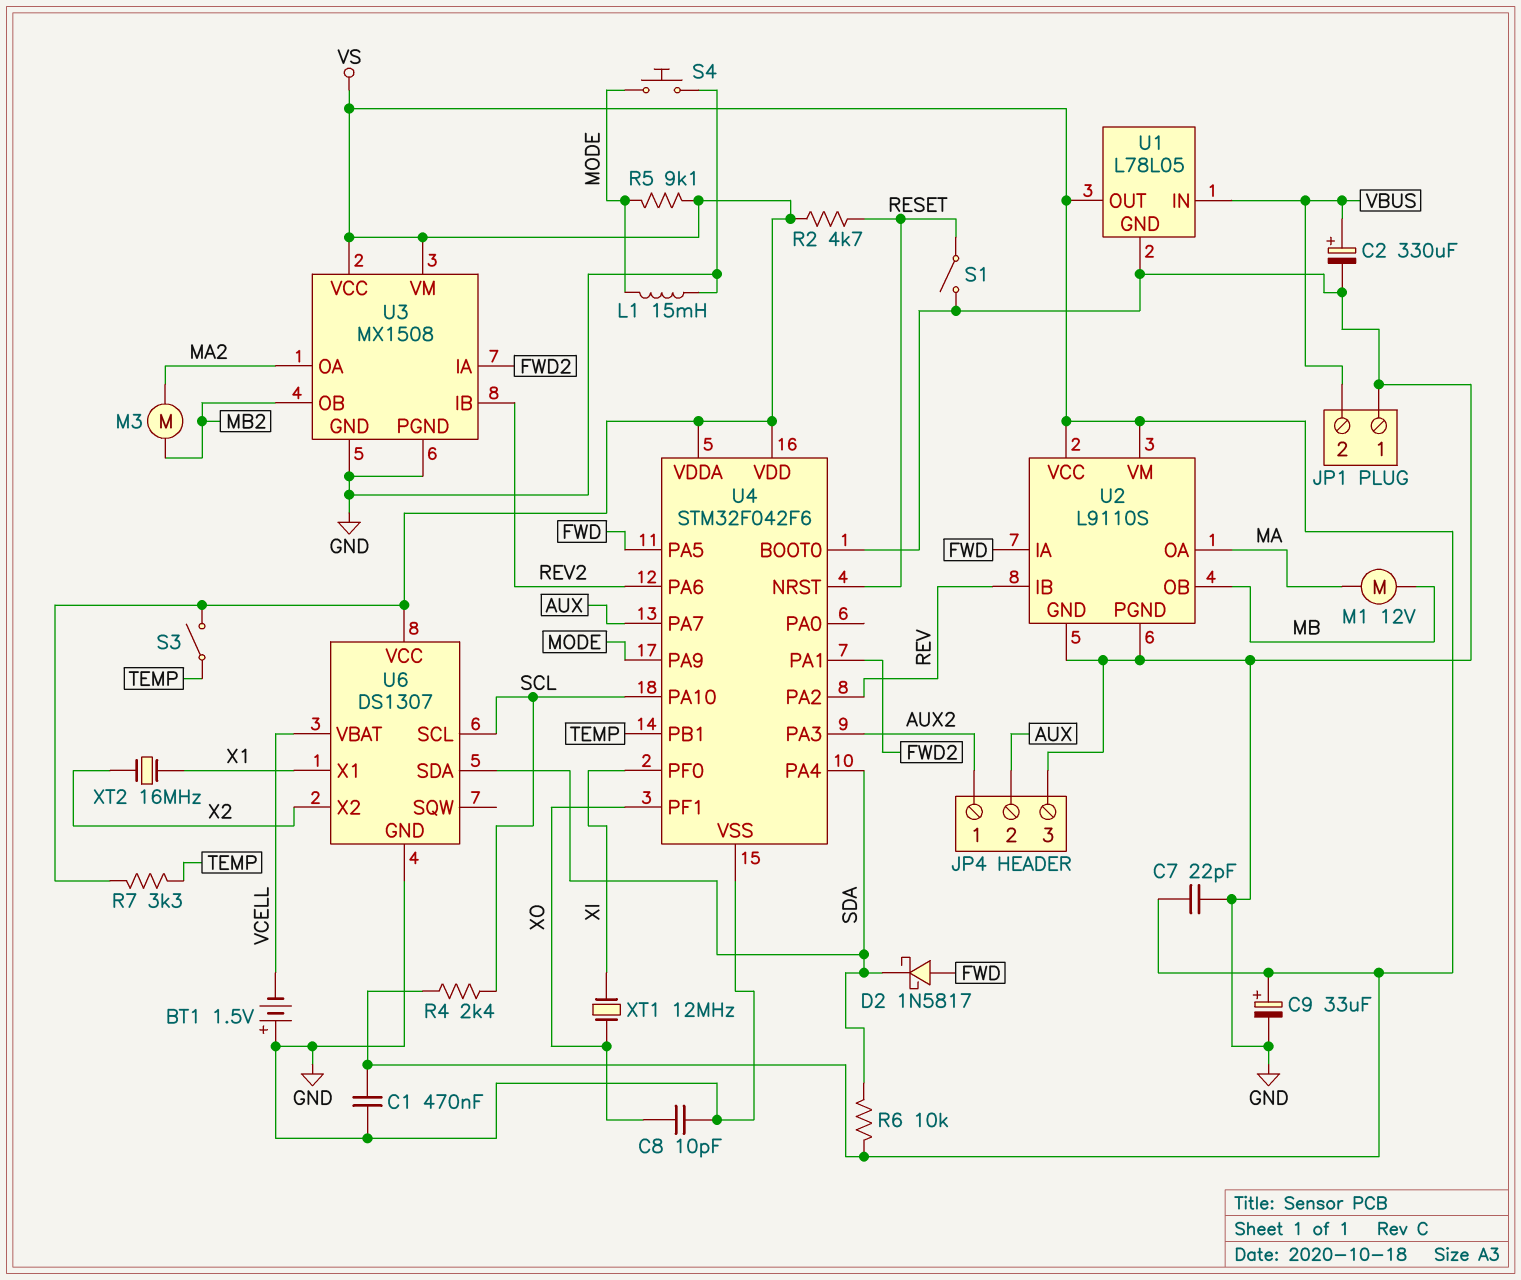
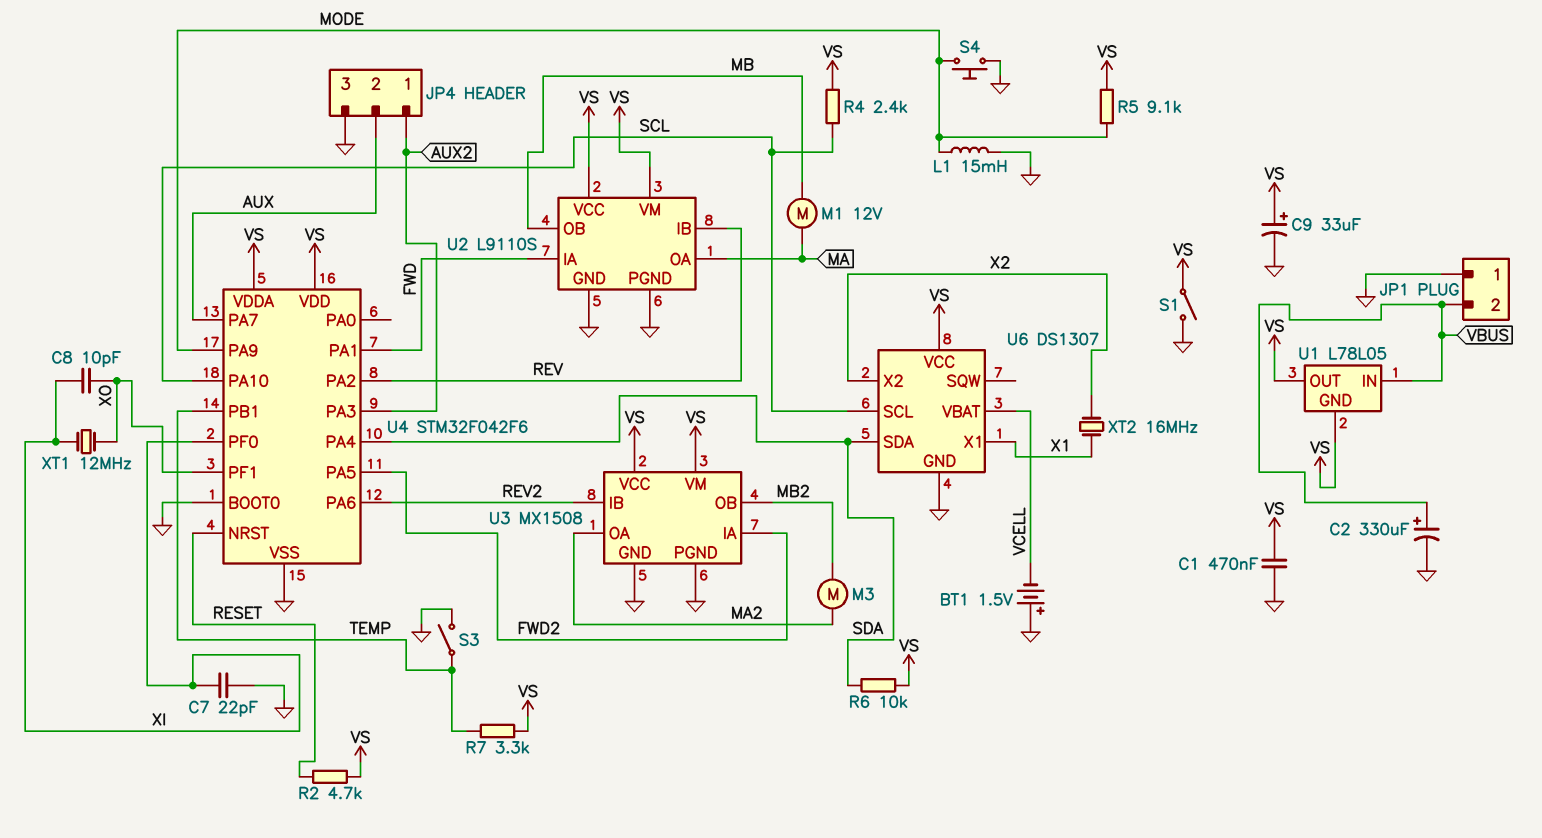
C7: 22pF (GND, VS) -> 22pF (GND, XI)
C8: 10pF (GND, XO) -> 10pF (XI, XO)
D2: schottky 1N5817 (A FWD, K SDA) -> none
S1: switch (GND, RESET) -> switch (GND, VS)
S3: switch (TEMP, VS) -> switch (GND, TEMP)
U1 pin GND: GND -> VS
U4 pin PA1: FWD2 -> FWD
U4 pin PA5: FWD -> FWD2

